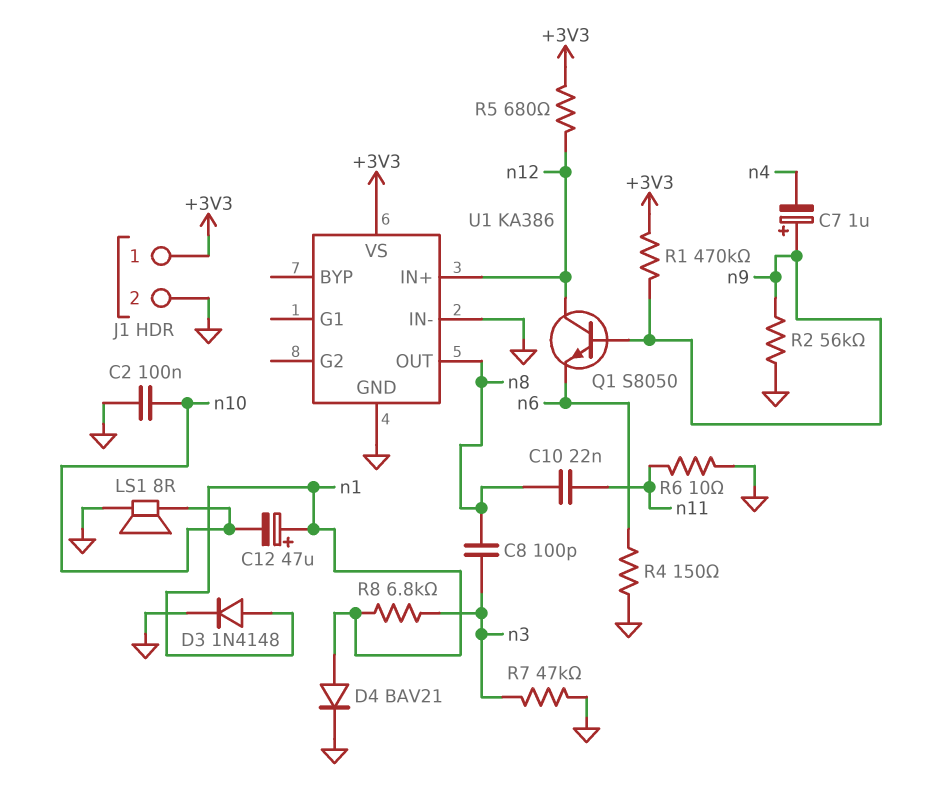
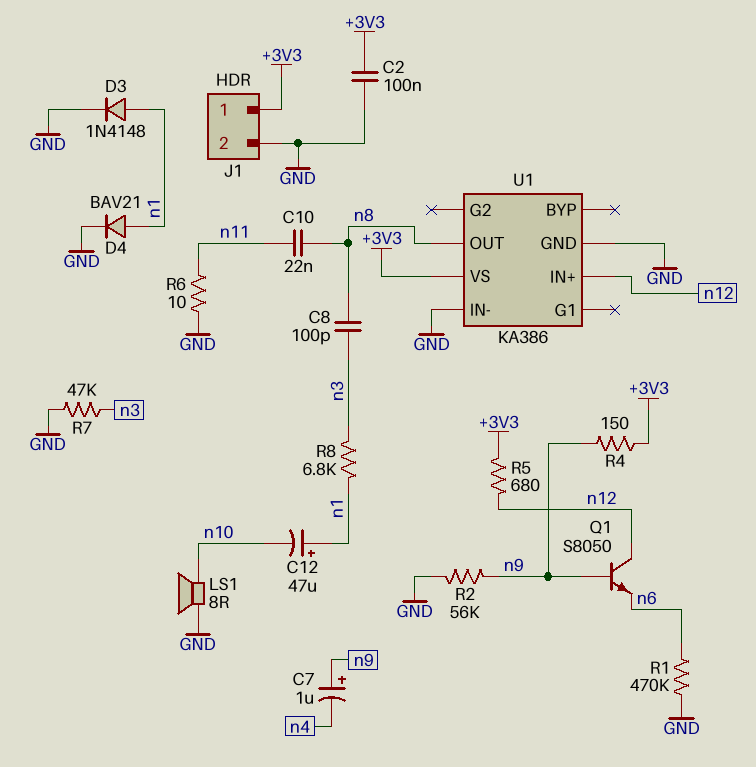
C2: 100nF (GND, n10) -> 100nF (+3V3, GND)
R1: 470k (+3V3, n9) -> 470k (GND, n6)
R4: 150 (GND, n6) -> 150 (+3V3, n9)

